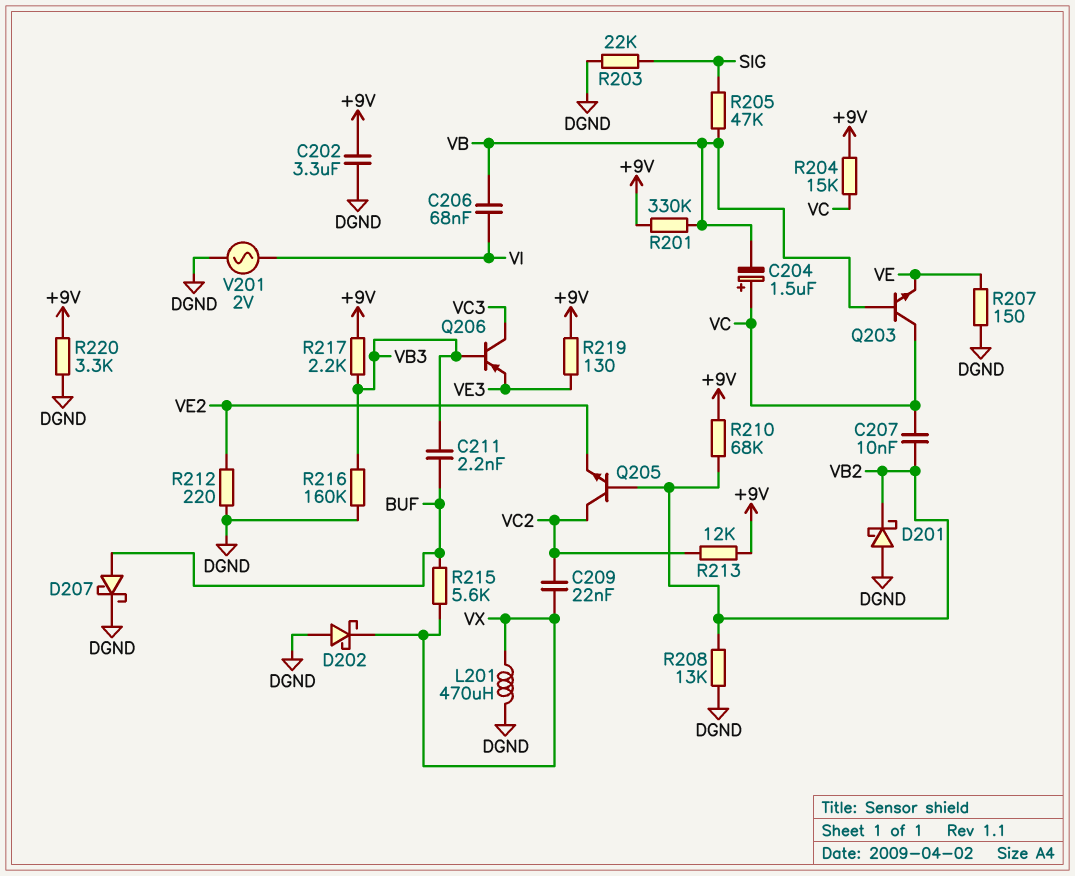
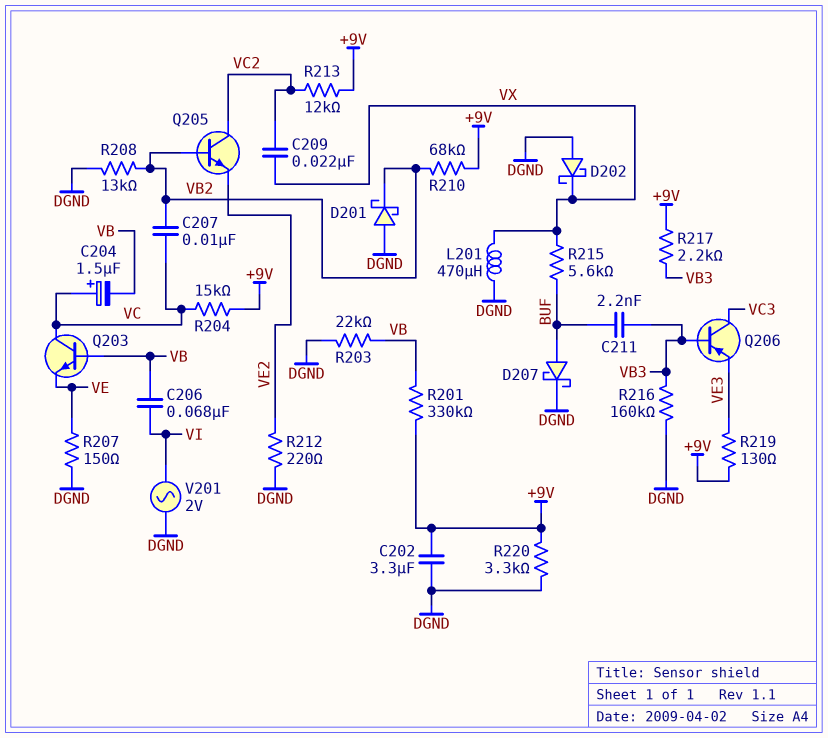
R203: 22k (DGND, SIG) -> 22k (DGND, VB)
R205: 47k (SIG, VB) -> none

